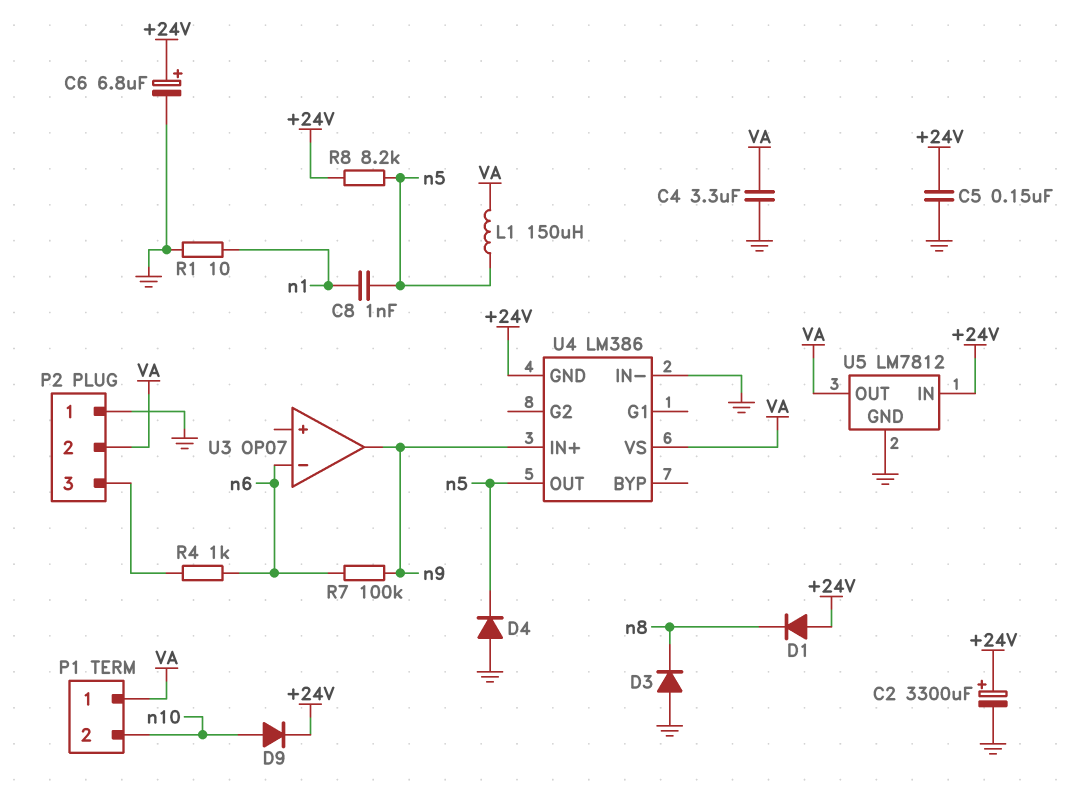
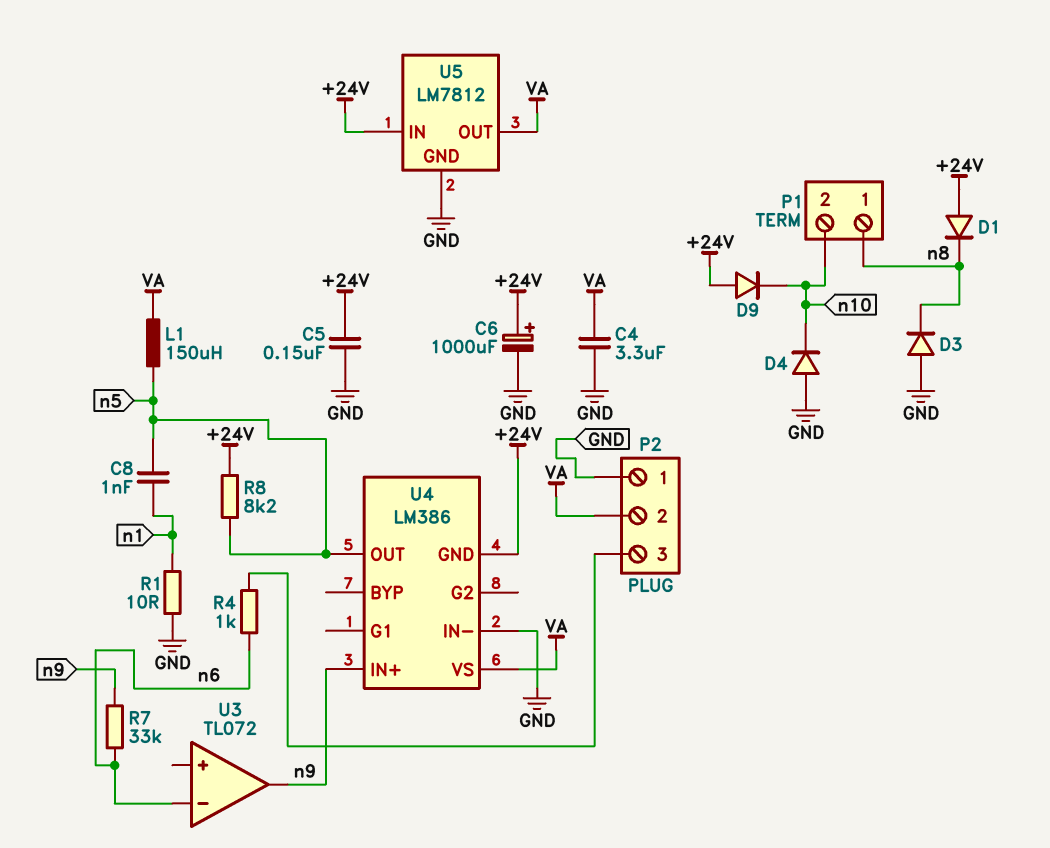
C2: 3300uF (plus +24V, minus GND) -> none
C6: 6.8uF (plus +24V, minus GND) -> 1000uF (plus +24V, minus GND)
D4: diode (A GND, K n5) -> diode (A GND, K n10)
D9: diode (A n10, K +24V) -> diode (A +24V, K n10)
P1 pin 1: VA -> n8
R7: 100k (n6, n9) -> 33k (n6, n9)
U3: OP07 -> TL072

